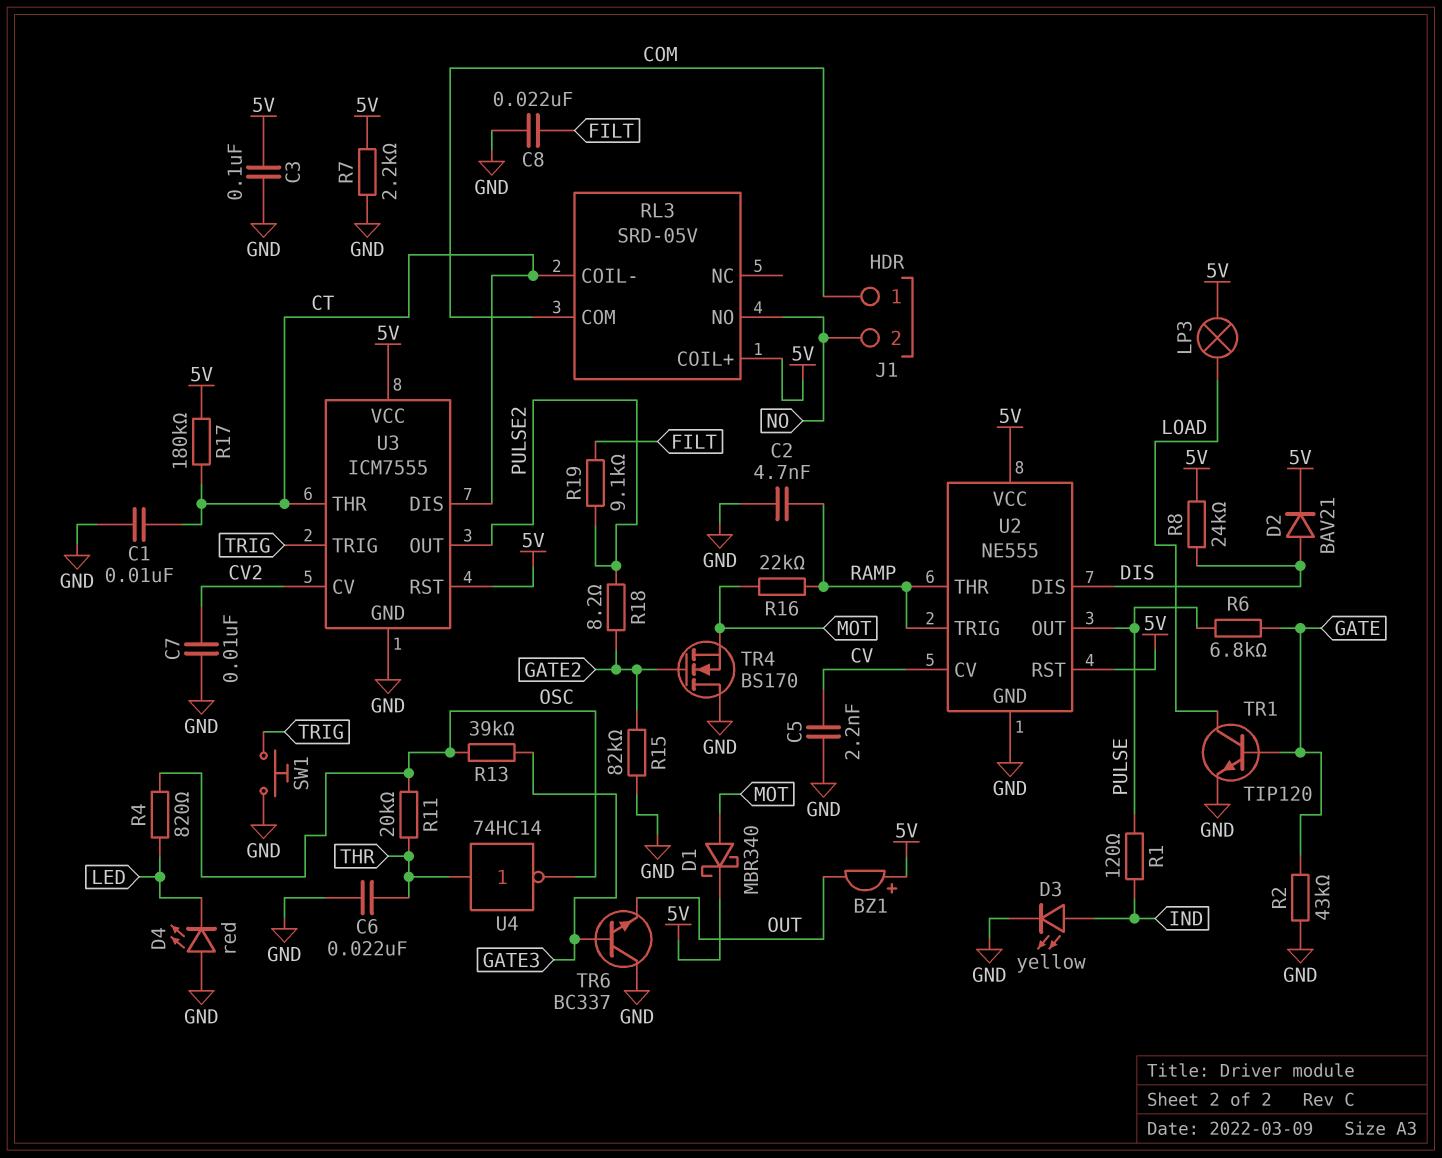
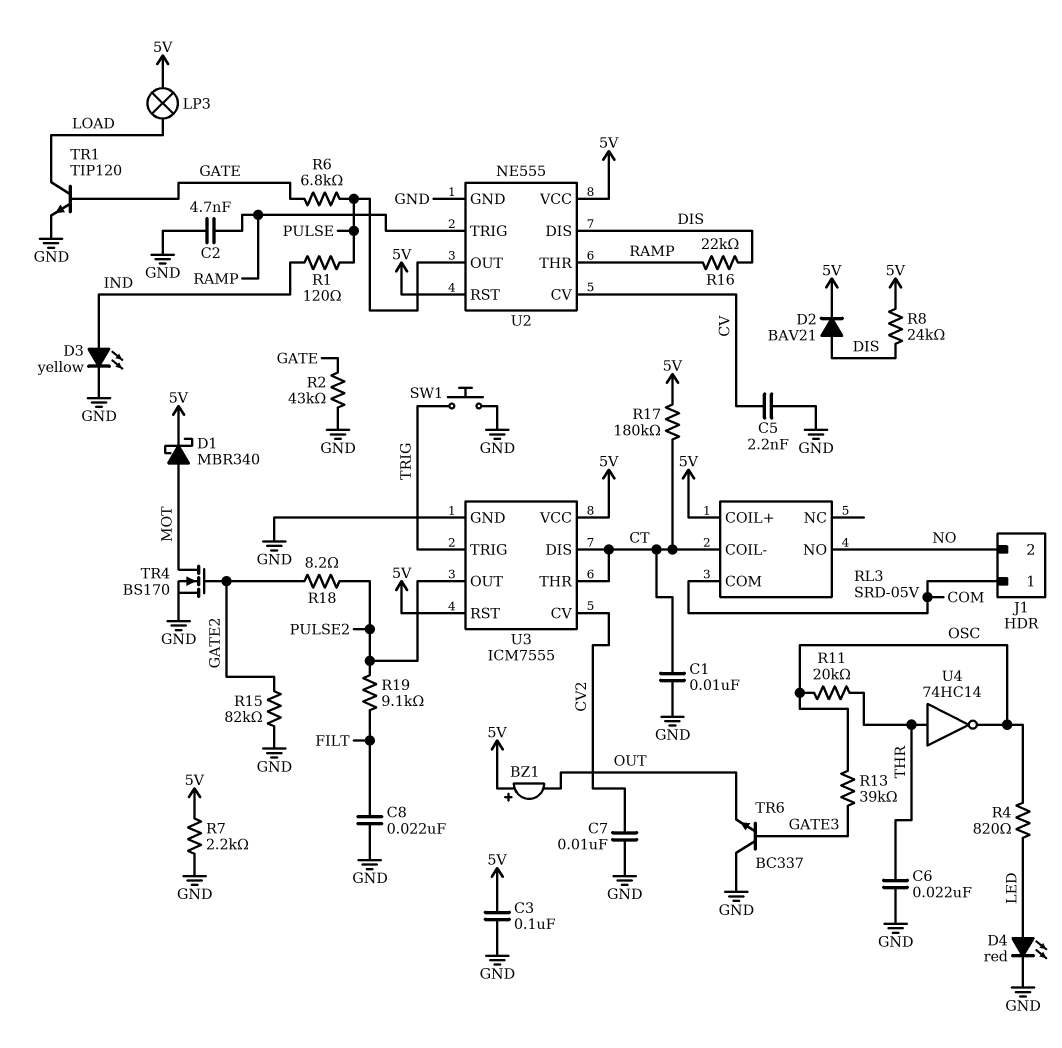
D4: LED red (A GND, K LED) -> LED red (A LED, K GND)
R16: 22k (MOT, RAMP) -> 22k (DIS, RAMP)
TR4: NMOS BS170 (G GATE2, D GND, S MOT) -> NMOS BS170 (G GATE2, D MOT, S GND)

